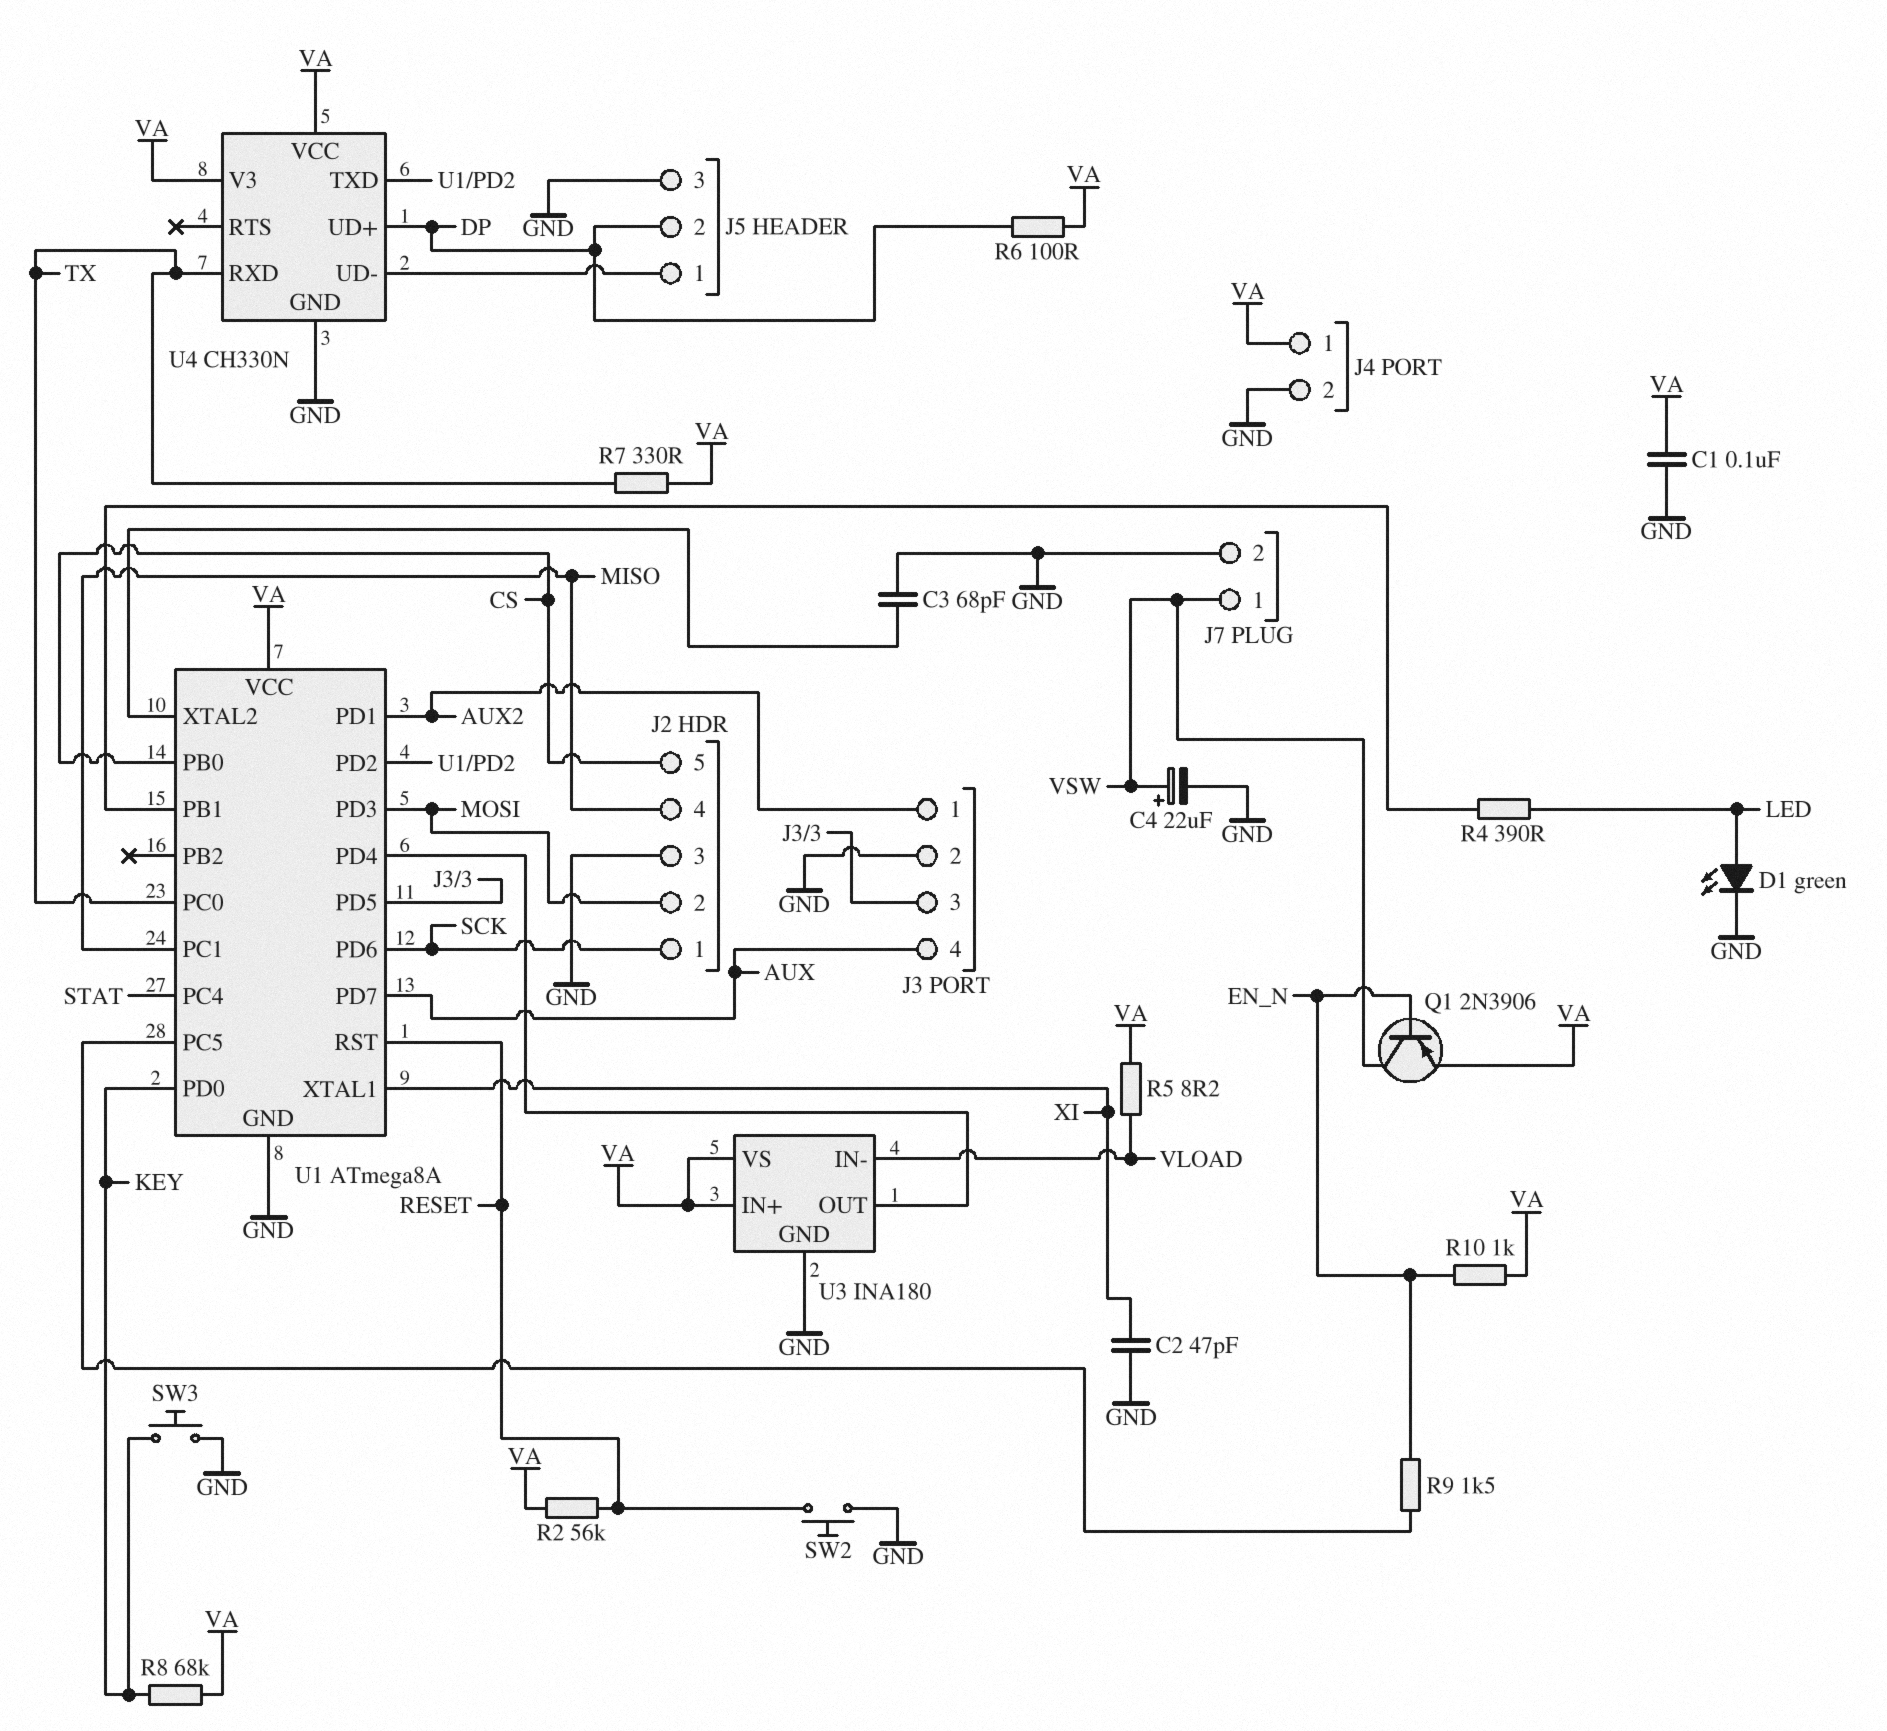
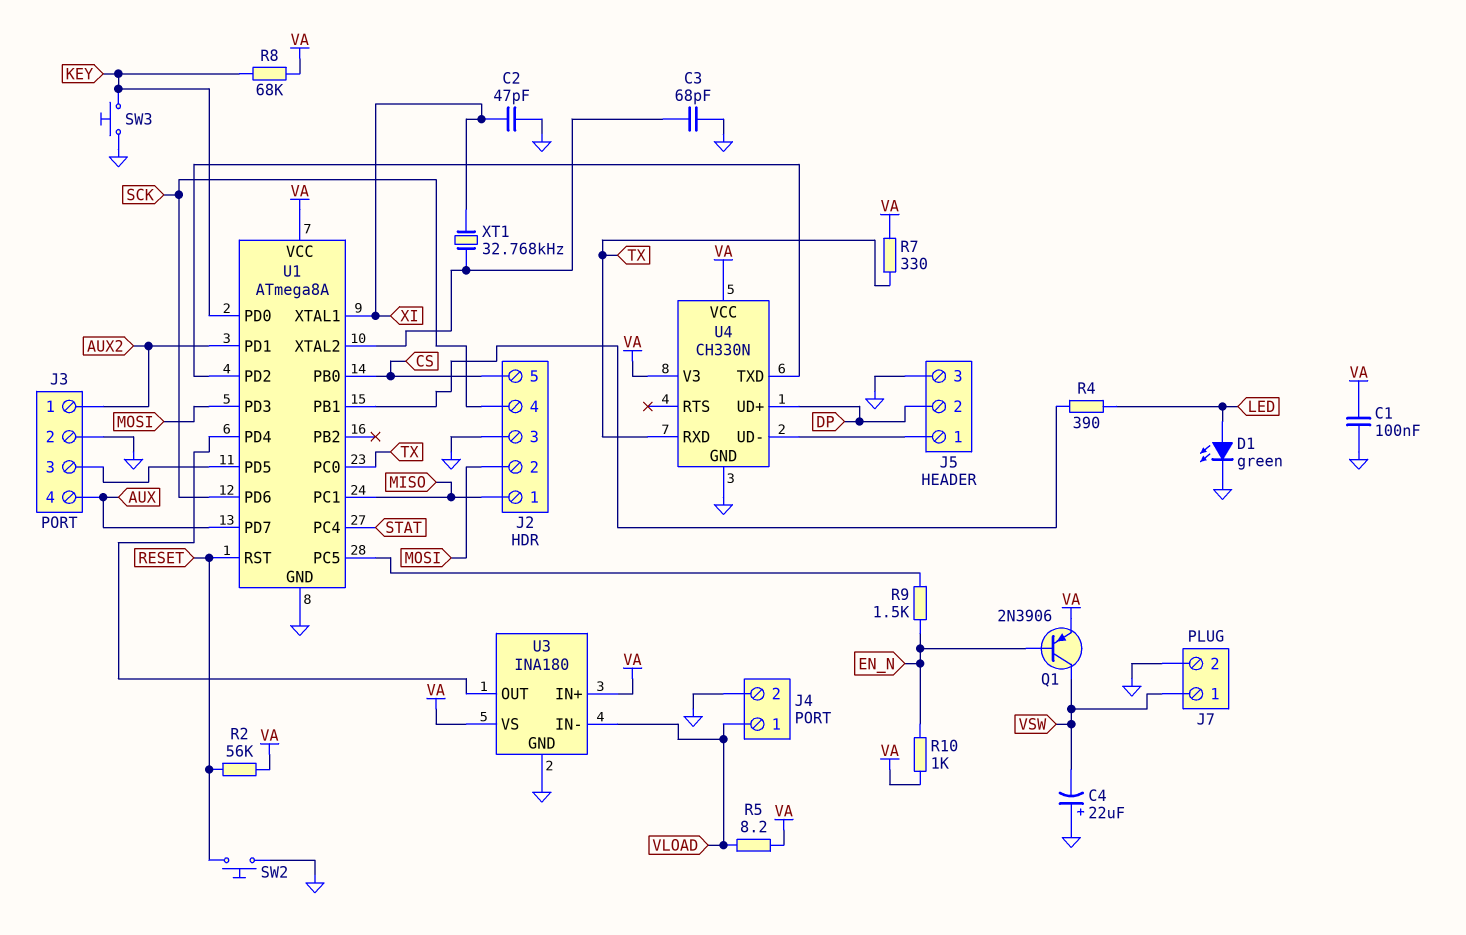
C4: 22uF (plus VSW, minus GND) -> 22uF (plus GND, minus VSW)
J2 pin 1: SCK -> MISO
J2 pin 4: MISO -> SCK
J4 pin 1: VA -> VLOAD
R6: 100 (DP, VA) -> none
XT1: none -> 32.768kHz (U1/XTAL2, XI)

